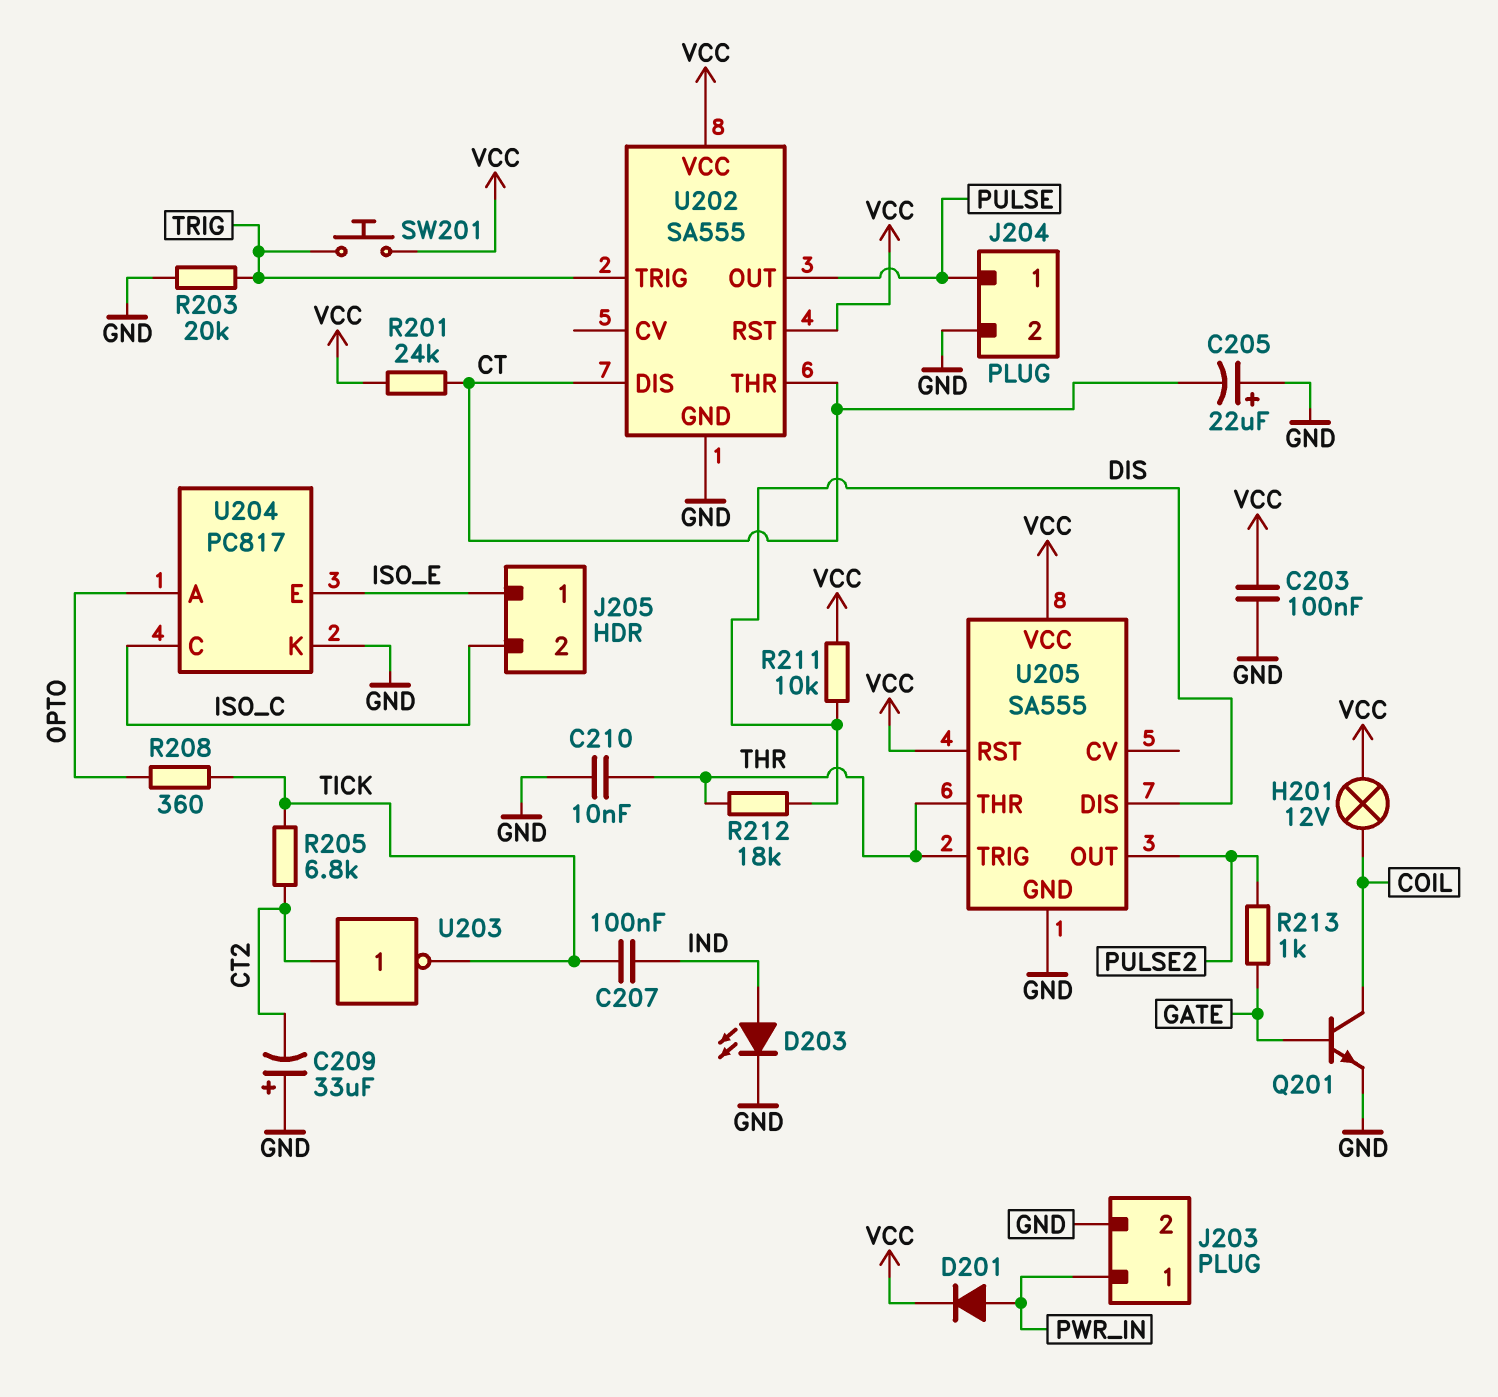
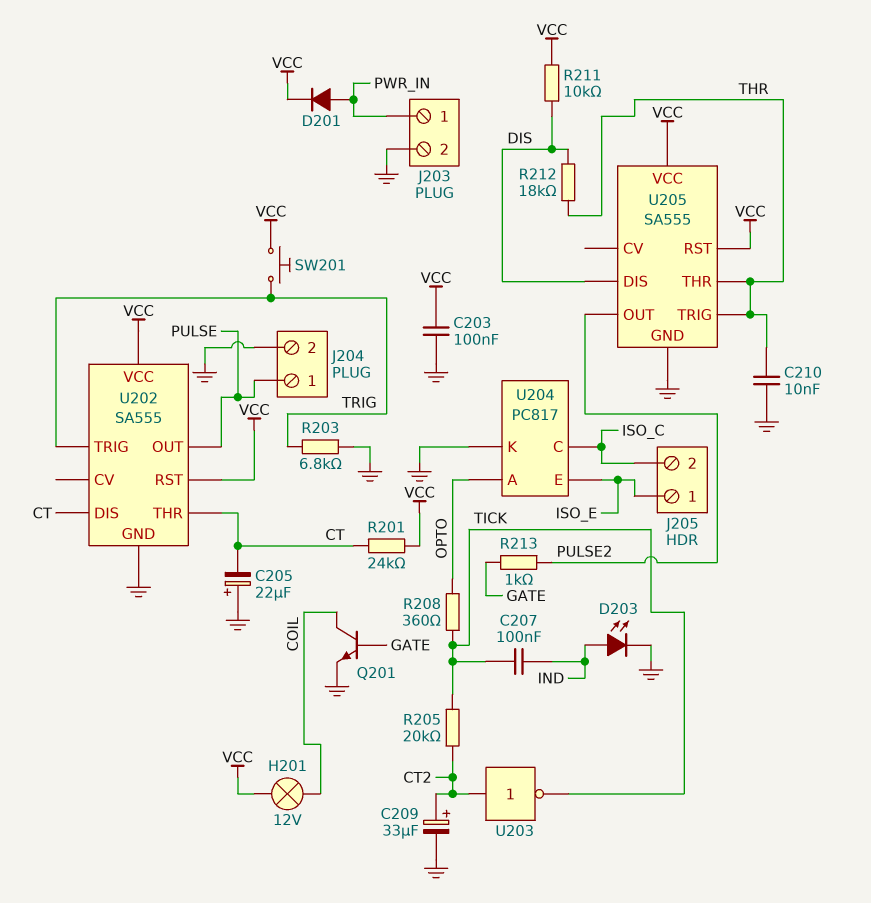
C209: 33uF (plus GND, minus CT2) -> 33uF (plus CT2, minus GND)
R203: 20k (GND, TRIG) -> 6.8k (GND, TRIG)
R205: 6.8k (CT2, TICK) -> 20k (CT2, TICK)

